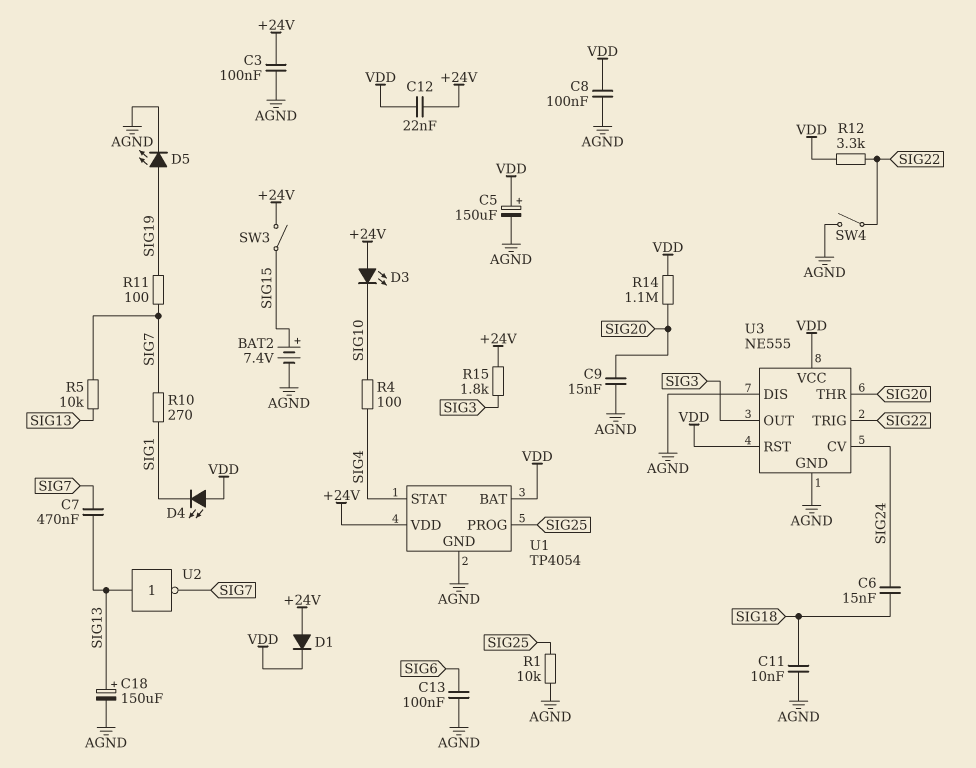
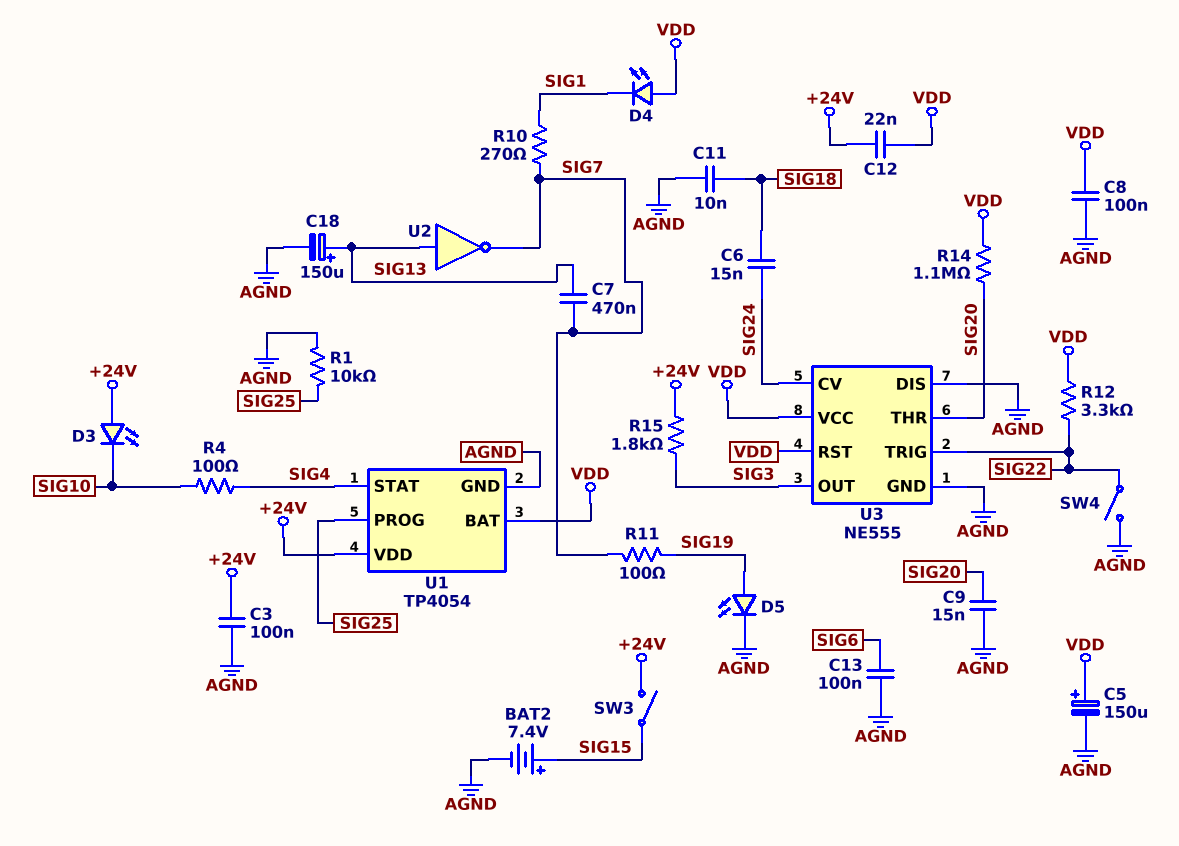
D1: diode (A +24V, K VDD) -> none
R5: 10k (SIG7, SIG13) -> none

